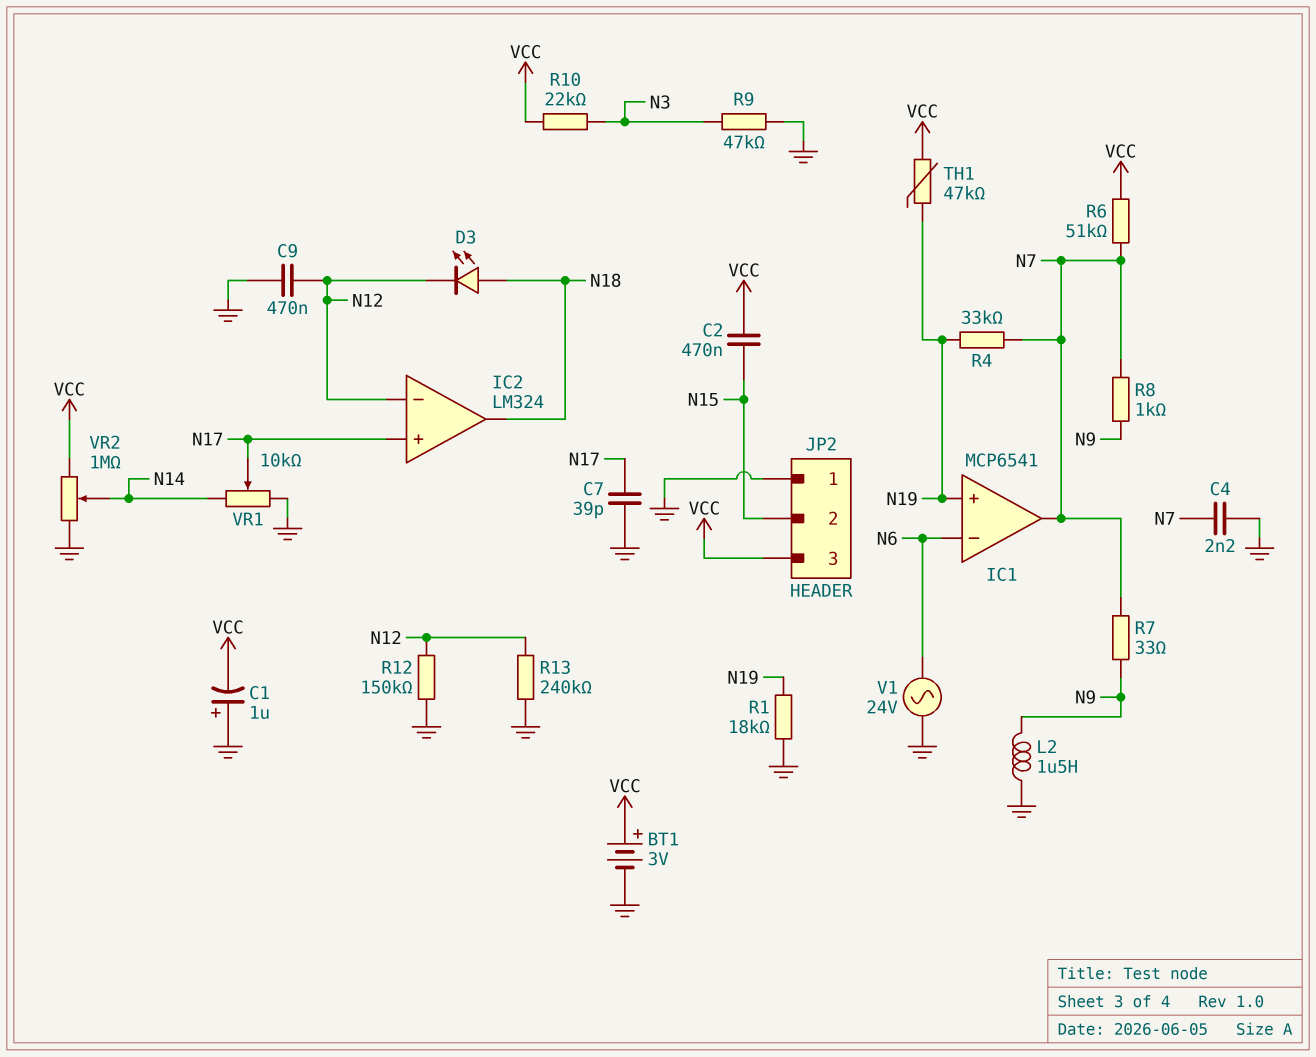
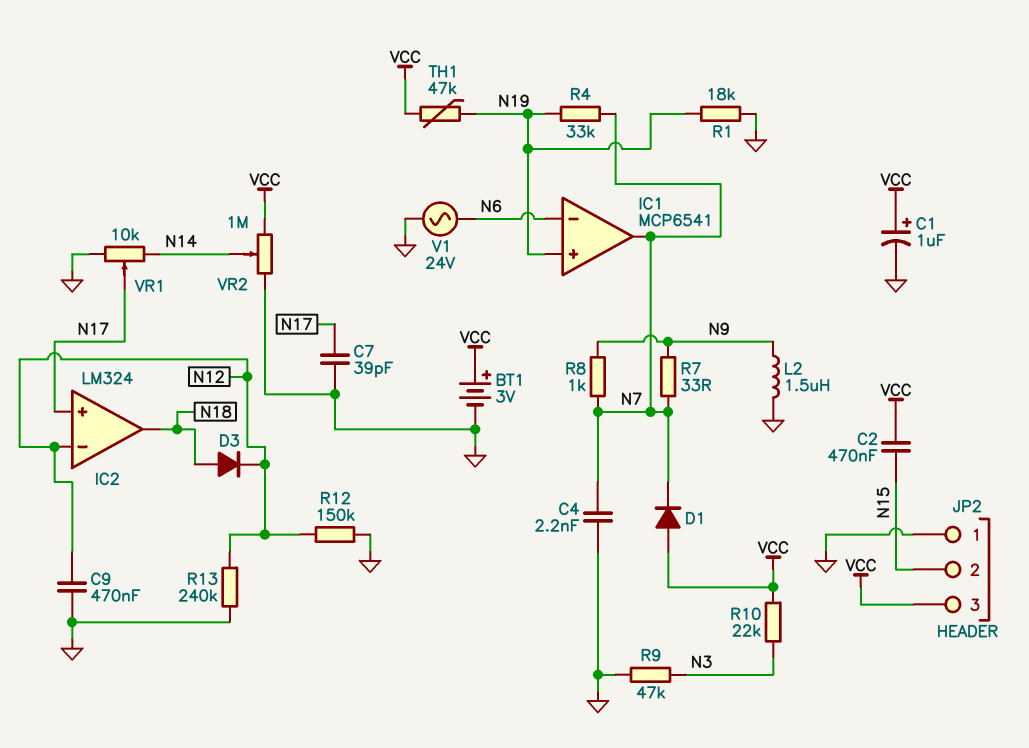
C1: 1uF (plus GND, minus VCC) -> 1uF (plus VCC, minus GND)
D1: none -> diode (A VCC, K N7)
D3: LED (A N18, K N12) -> diode (A N18, K N12)
R6: 51k (N7, VCC) -> none

